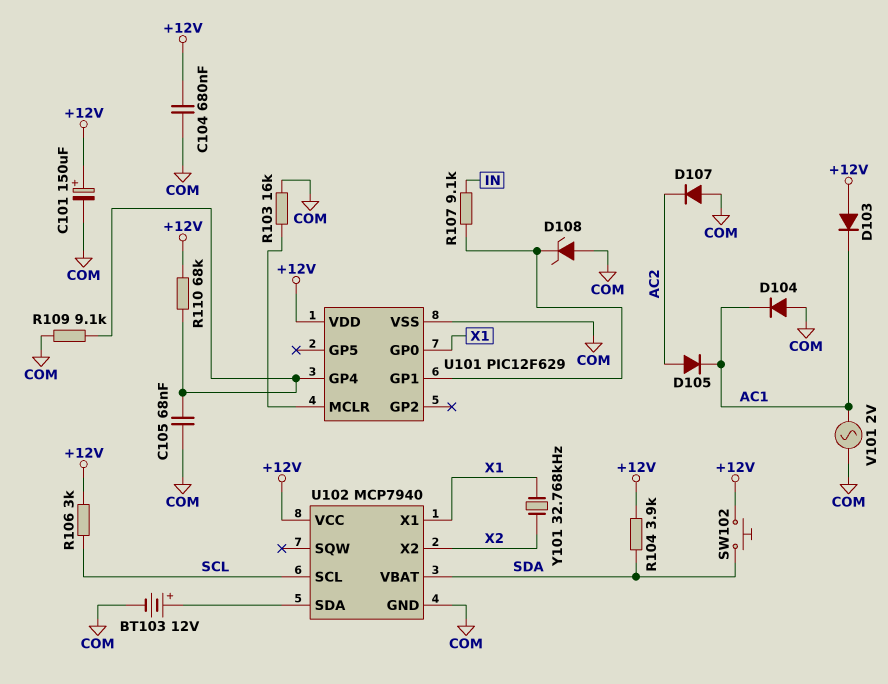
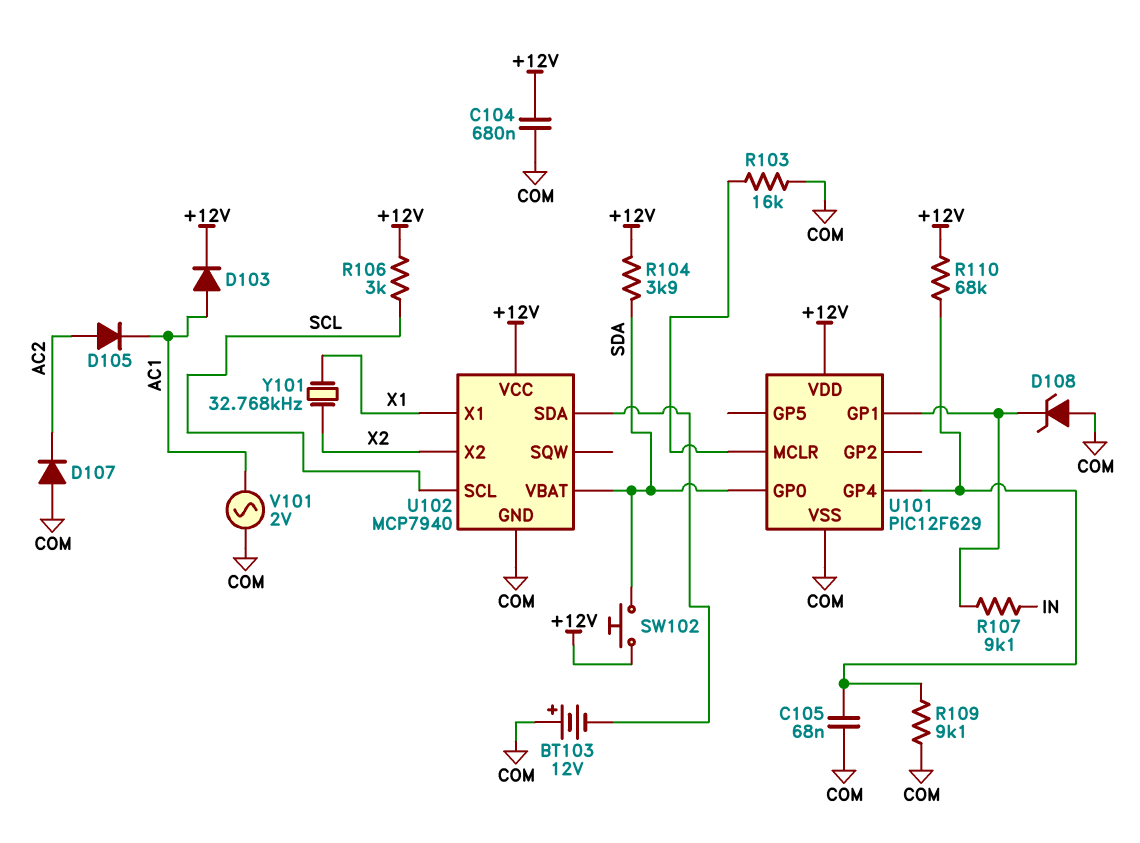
BT103: 12V (plus U102/SDA, minus COM) -> 12V (plus COM, minus U102/SDA)
C101: 150uF (plus +12V, minus COM) -> none
D103: diode (A +12V, K AC1) -> diode (A AC1, K +12V)
D104: diode (A COM, K AC1) -> none
U101 pin GP0: X1 -> SDA

